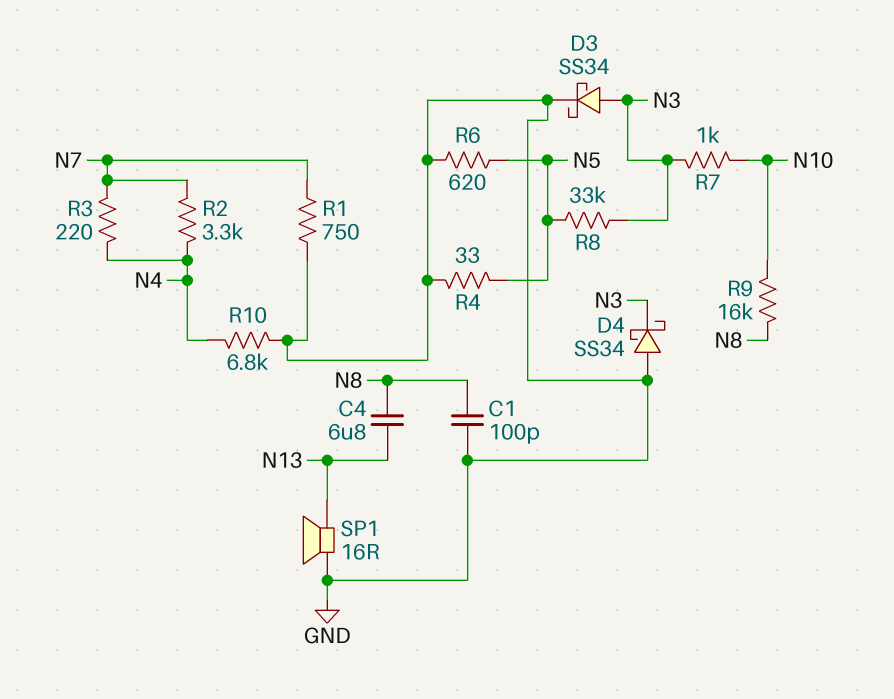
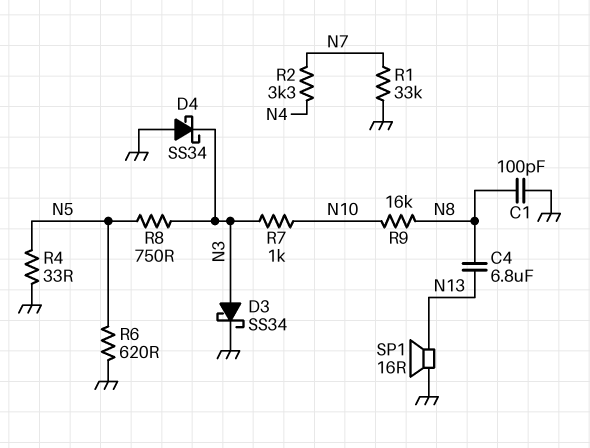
R1: 750 (GND, N7) -> 33k (GND, N7)
R3: 220 (N4, N7) -> none
R8: 33k (N3, N5) -> 750 (N3, N5)
R10: 6.8k (GND, N4) -> none

